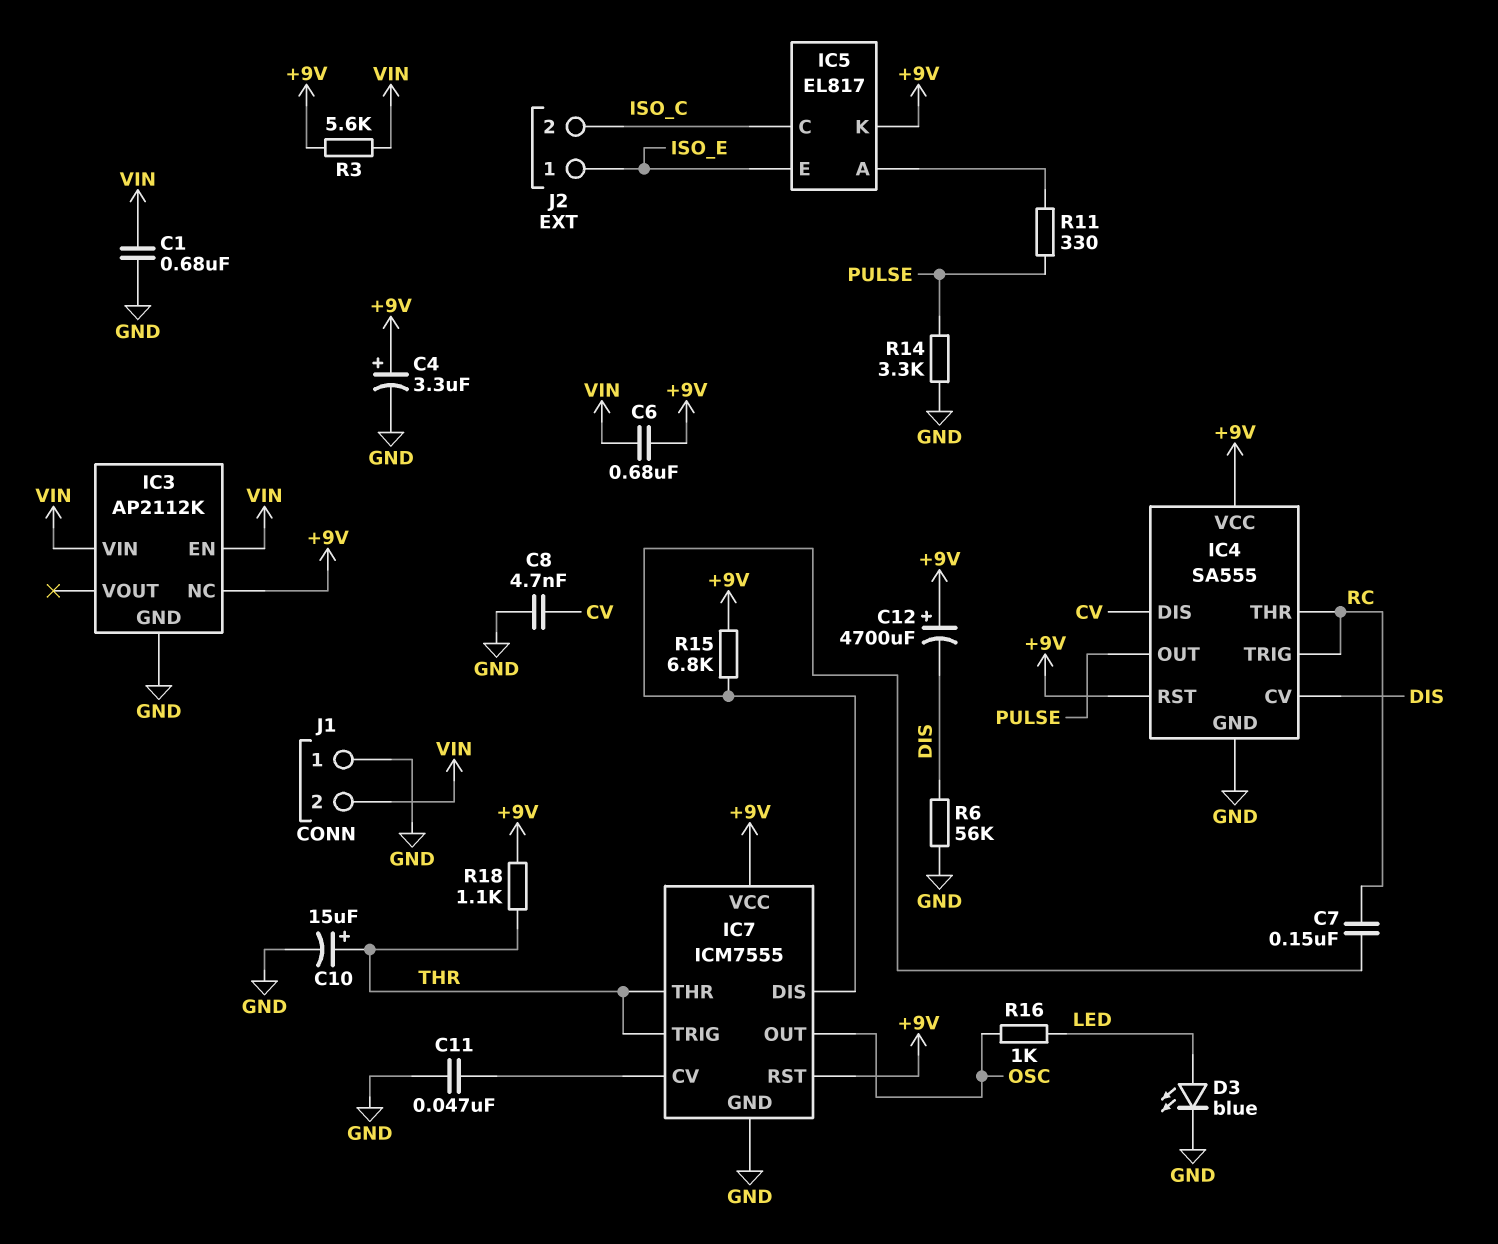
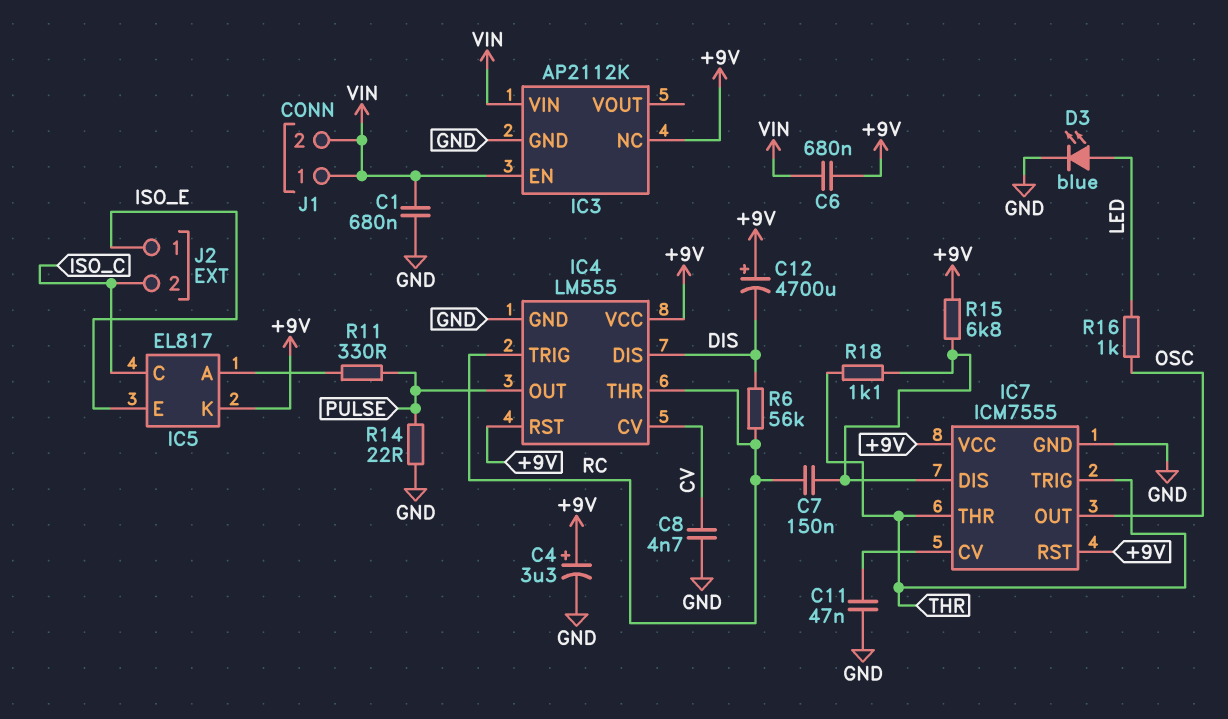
C10: 15uF (plus THR, minus GND) -> none
IC4: SA555 -> LM555
IC4 pin CV: DIS -> CV
IC4 pin DIS: CV -> DIS
J1 pin 1: GND -> VIN
R3: 5.6k (+9V, VIN) -> none
R6: 56k (DIS, GND) -> 56k (DIS, RC)
R14: 3.3k (GND, PULSE) -> 22 (GND, PULSE)
R18: 1.1k (+9V, THR) -> 1.1k (IC7/DIS, THR)

